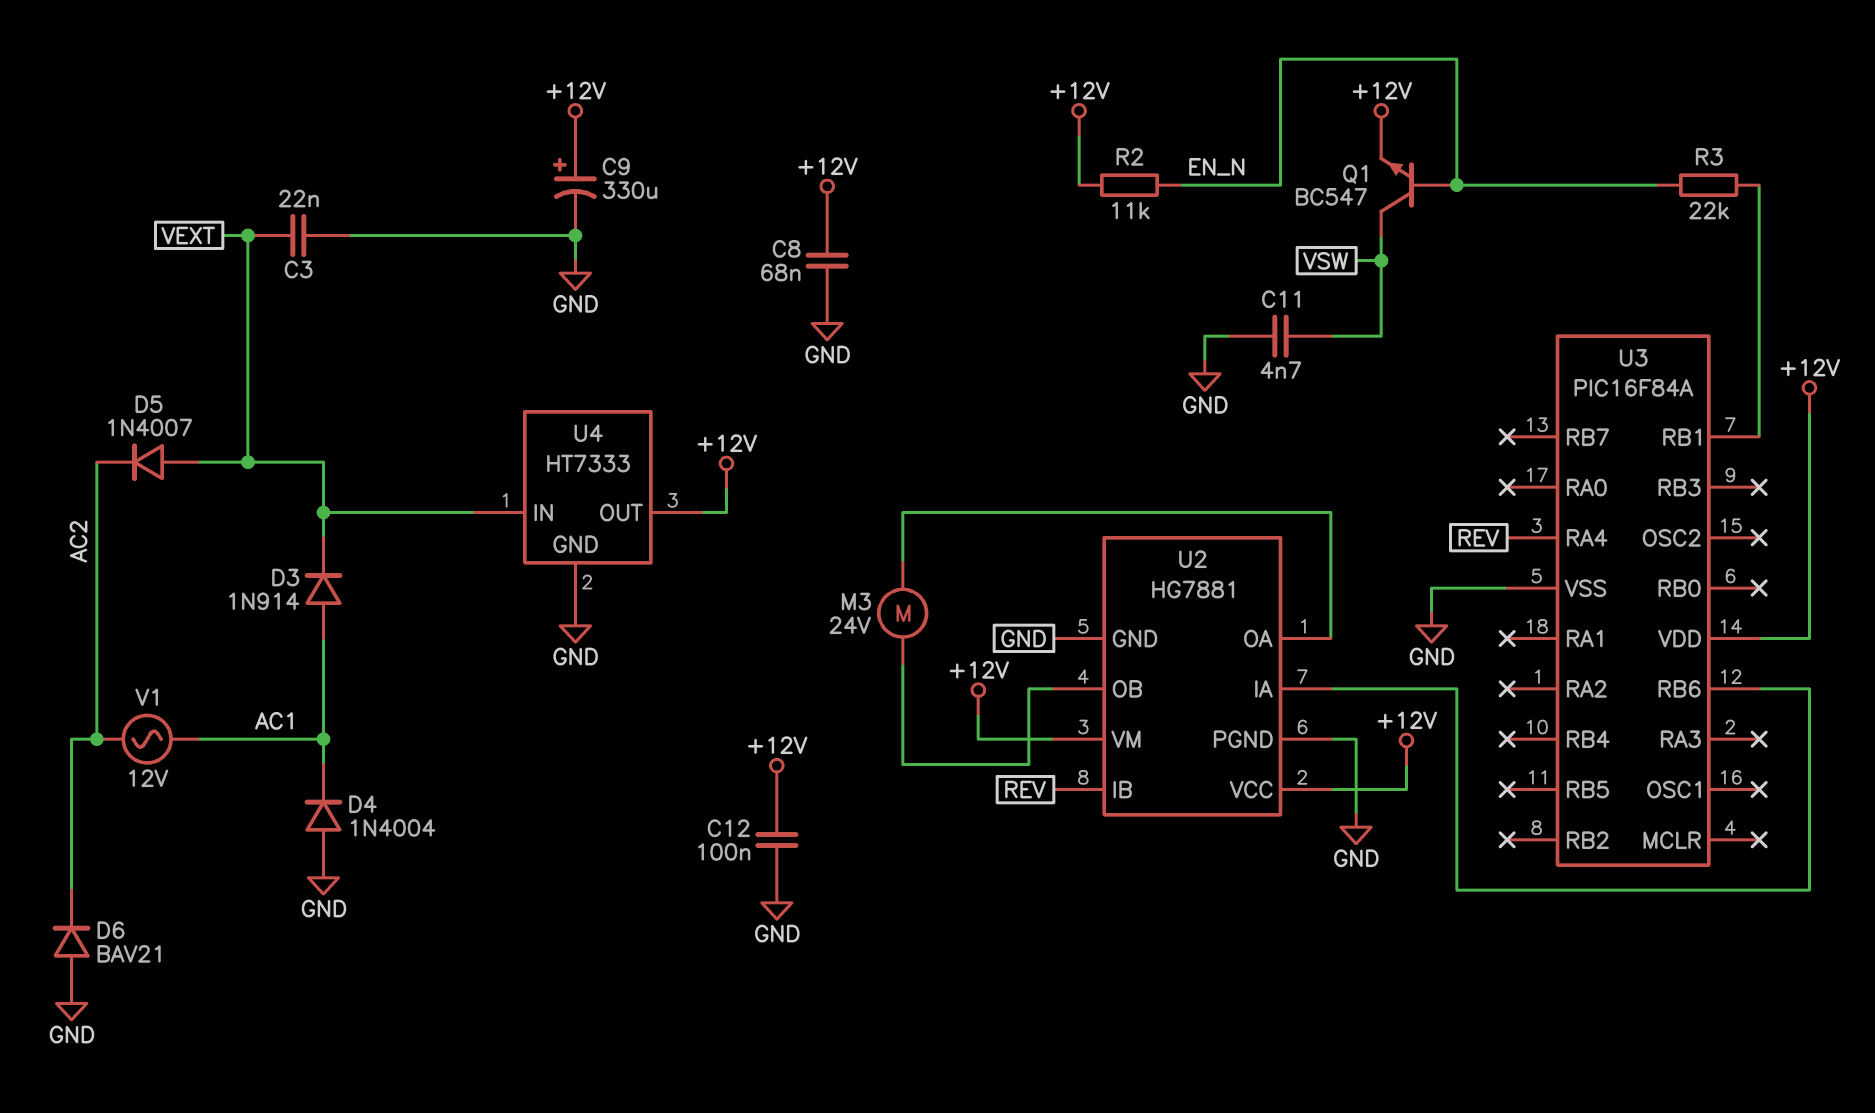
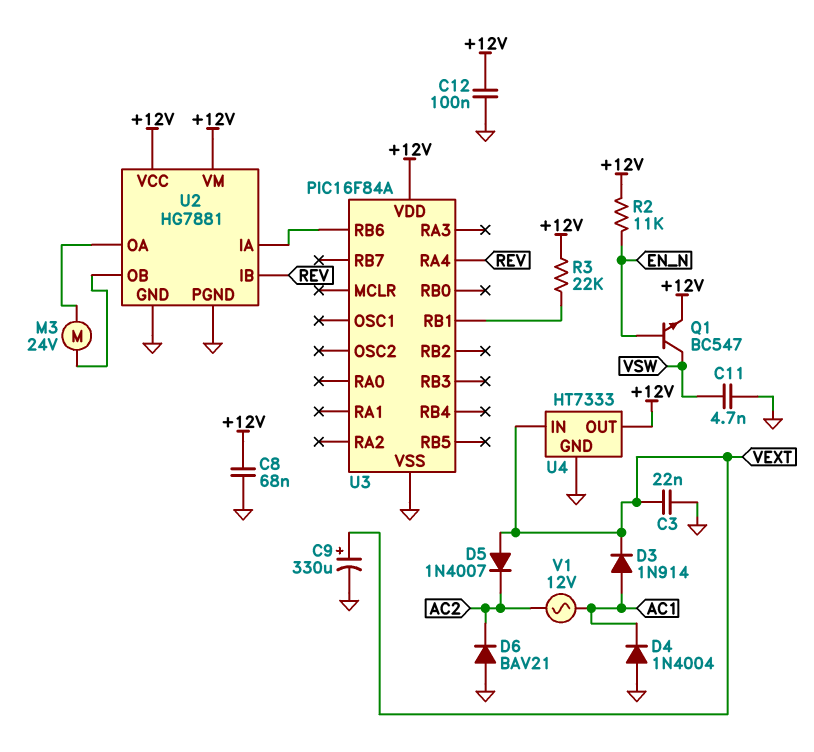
C9: 330uF (plus +12V, minus GND) -> 330uF (plus VEXT, minus GND)
R3: 22k (EN_N, U3/RB1) -> 22k (+12V, U3/RB1)

